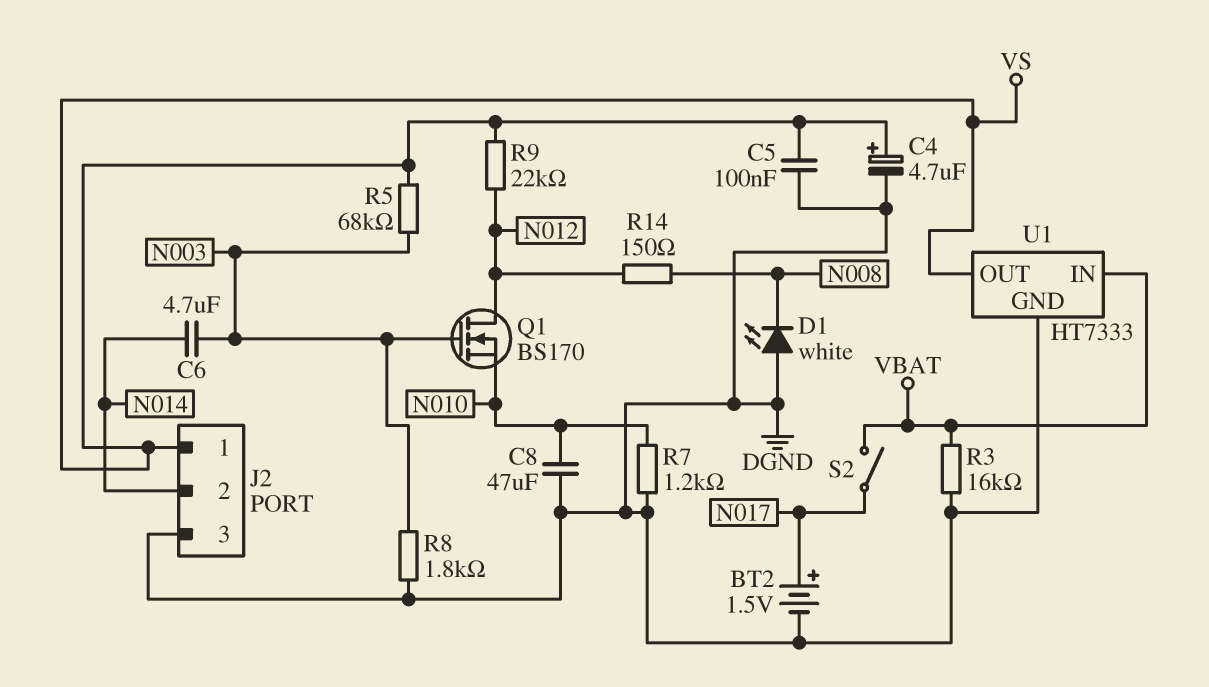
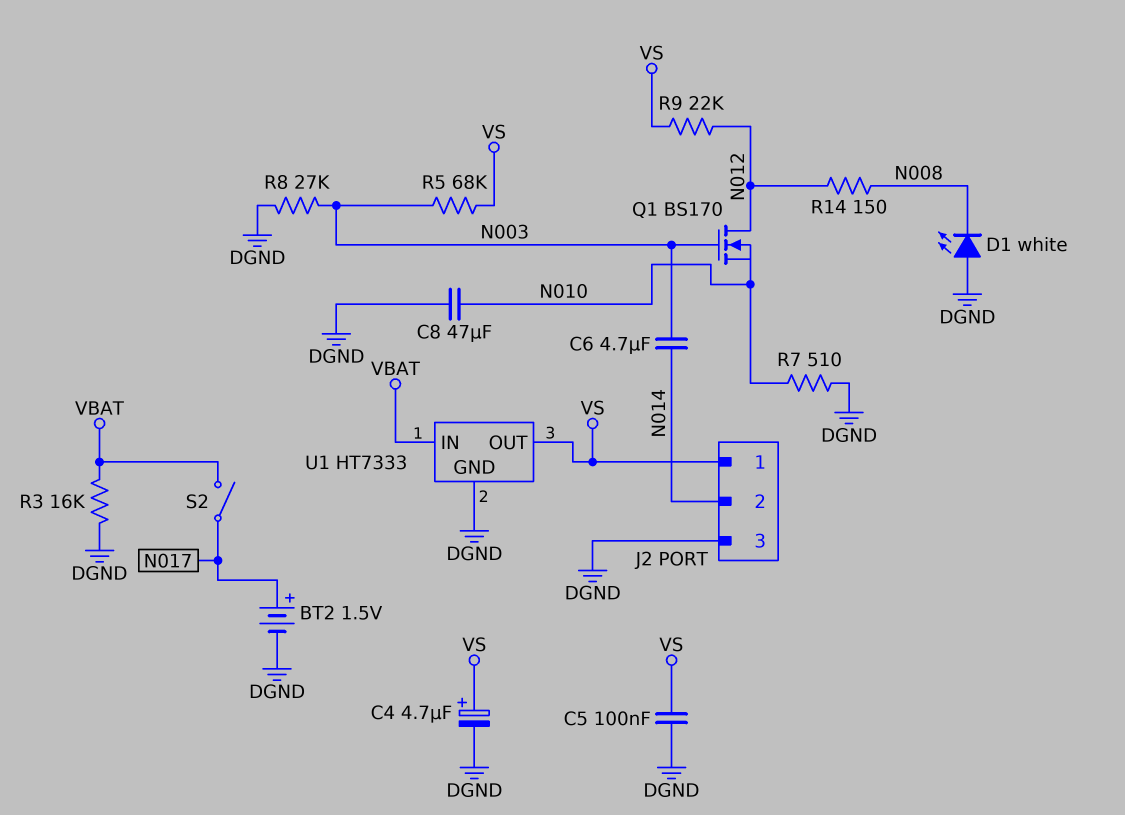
R7: 1.2k (DGND, N010) -> 510 (DGND, N010)
R8: 1.8k (DGND, N003) -> 27k (DGND, N003)

